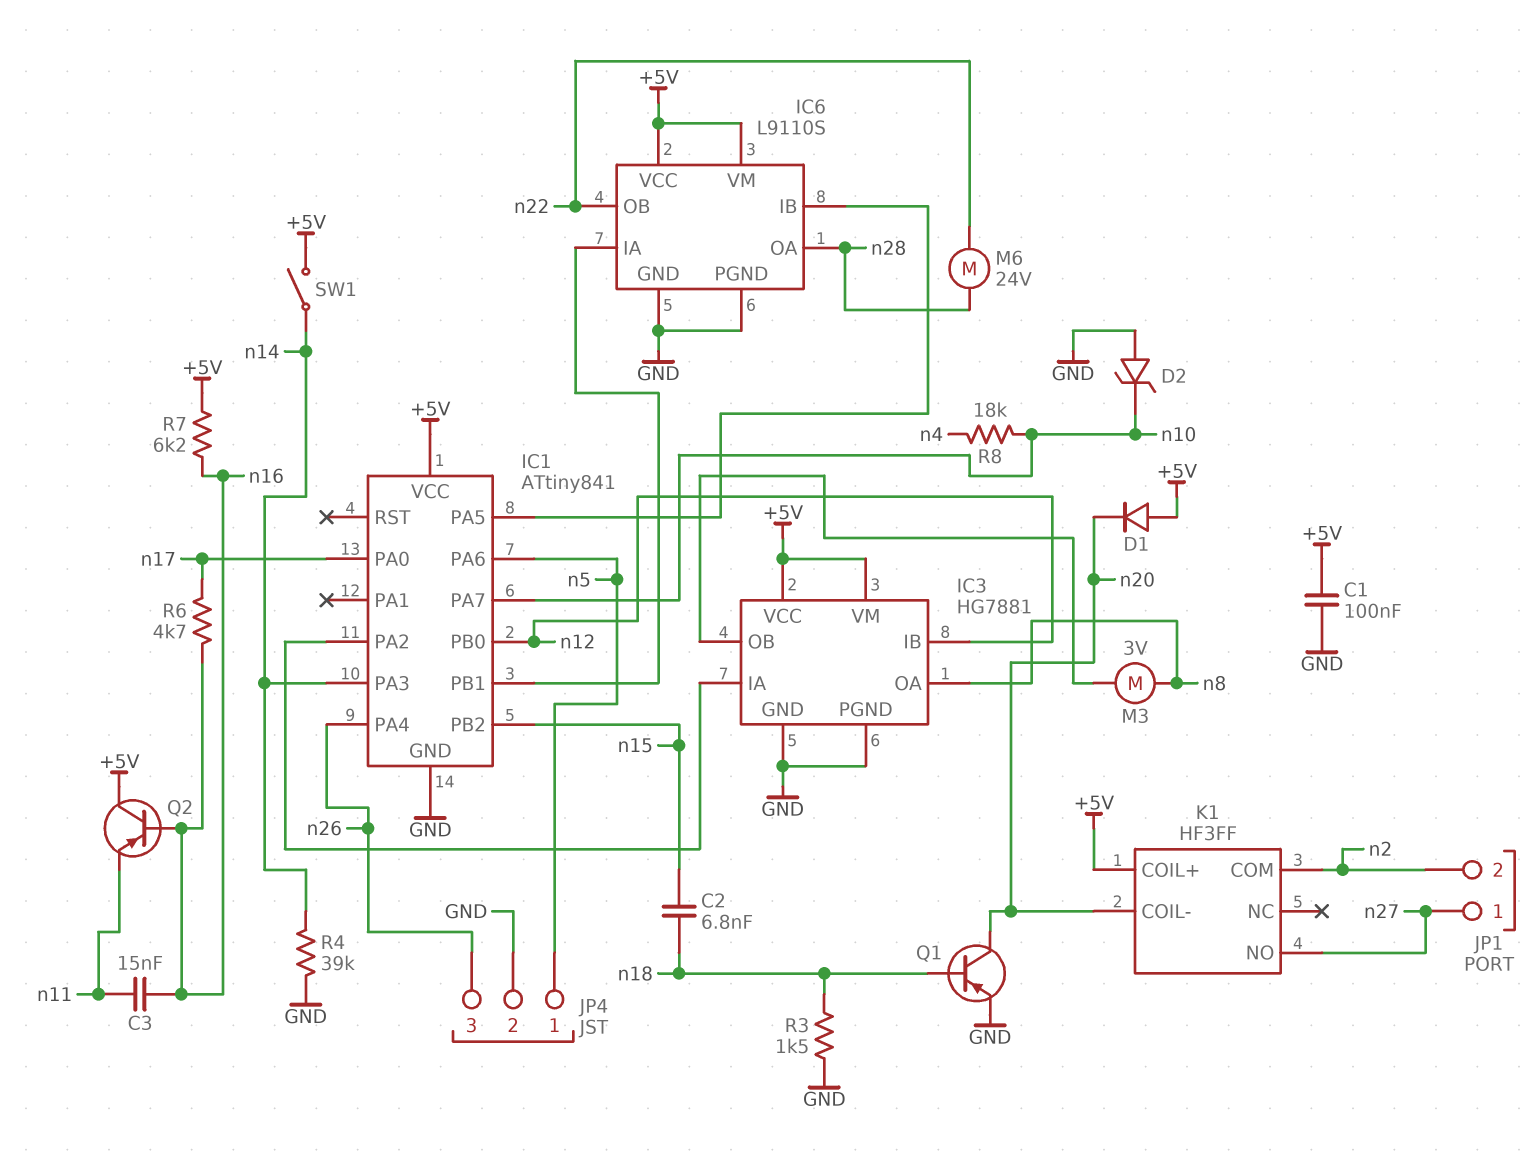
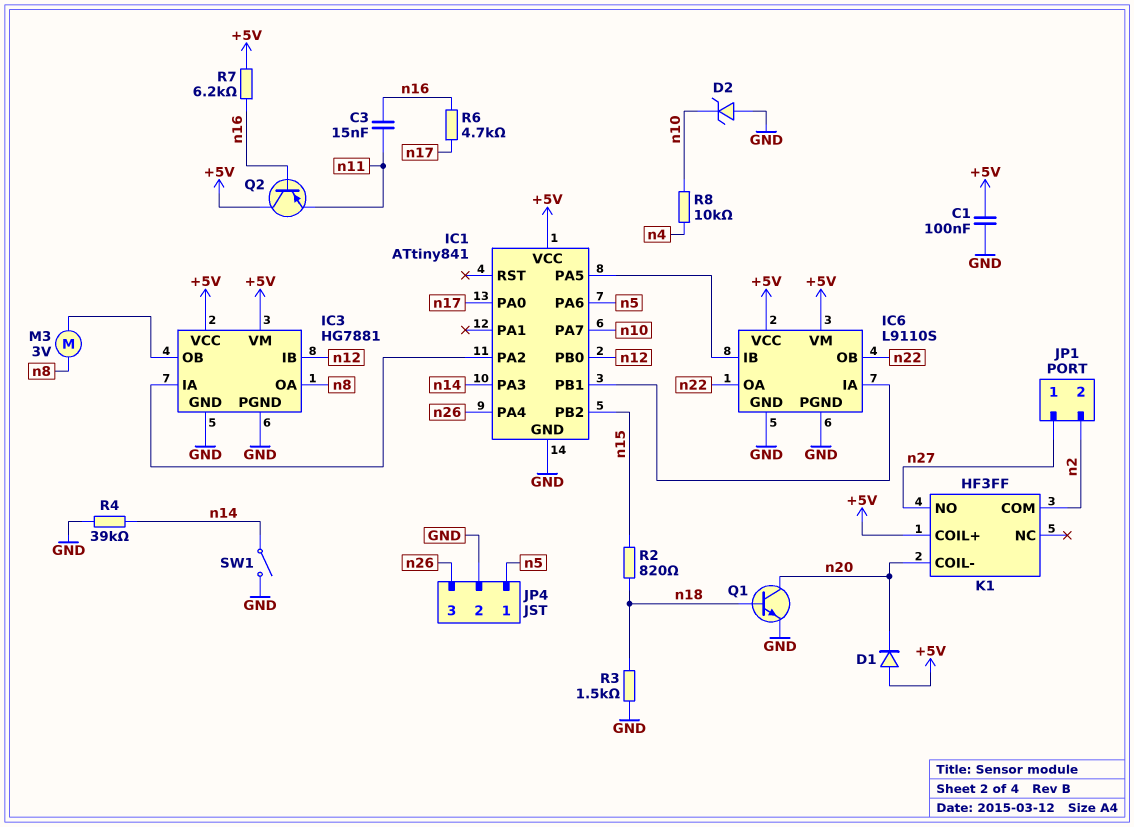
C2: 6.8nF (n15, n18) -> none
IC6 pin OA: n28 -> n22
M6: motor 24V (n22, n28) -> none
Q1: PNP (B n18, C n20, E GND) -> NPN (B n18, C n20, E GND)
R2: none -> 820 (n15, n18)
R8: 18k (n4, n10) -> 10k (n4, n10)
SW1: switch (+5V, n14) -> switch (GND, n14)

